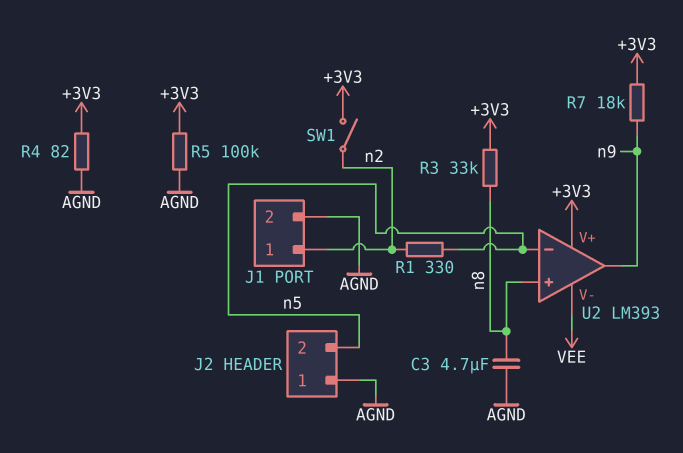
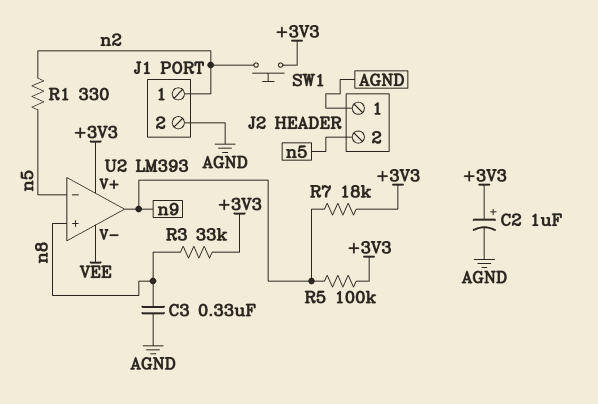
C2: none -> 1uF (plus +3V3, minus AGND)
C3: 4.7uF (AGND, n8) -> 330nF (AGND, n8)
R4: 82 (+3V3, AGND) -> none
R5: 100k (+3V3, AGND) -> 100k (+3V3, n9)
SW1: switch (+3V3, n2) -> button (+3V3, n2)

